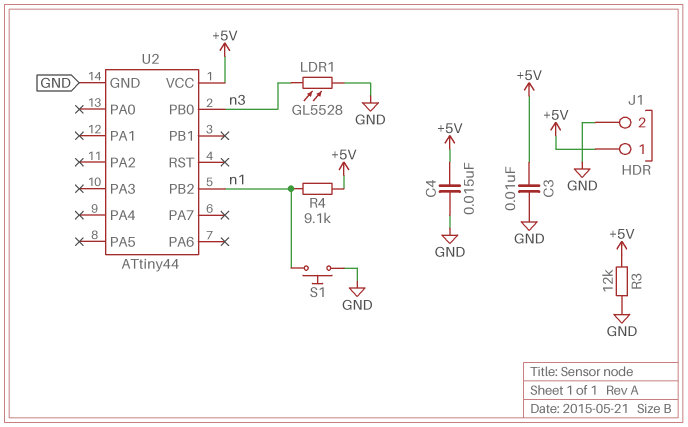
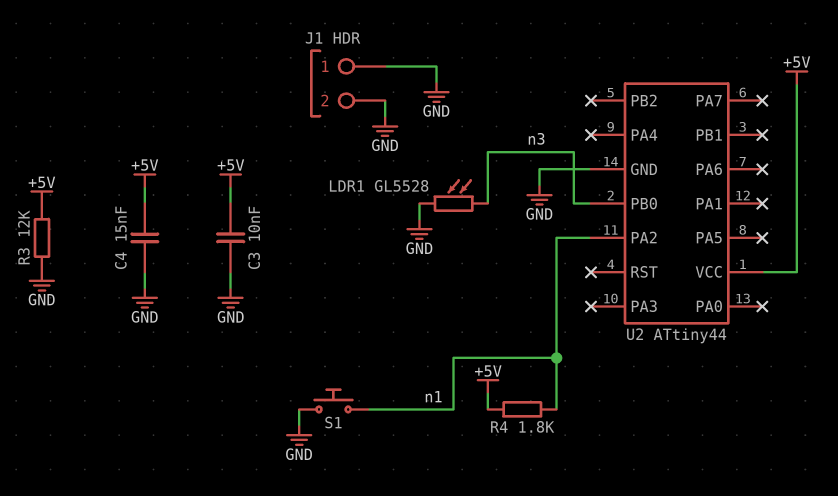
J1 pin 1: +5V -> GND
R4: 9.1k (+5V, n1) -> 1.8k (+5V, n1)
U2 pin PA2: none -> n1
U2 pin PB2: n1 -> none

